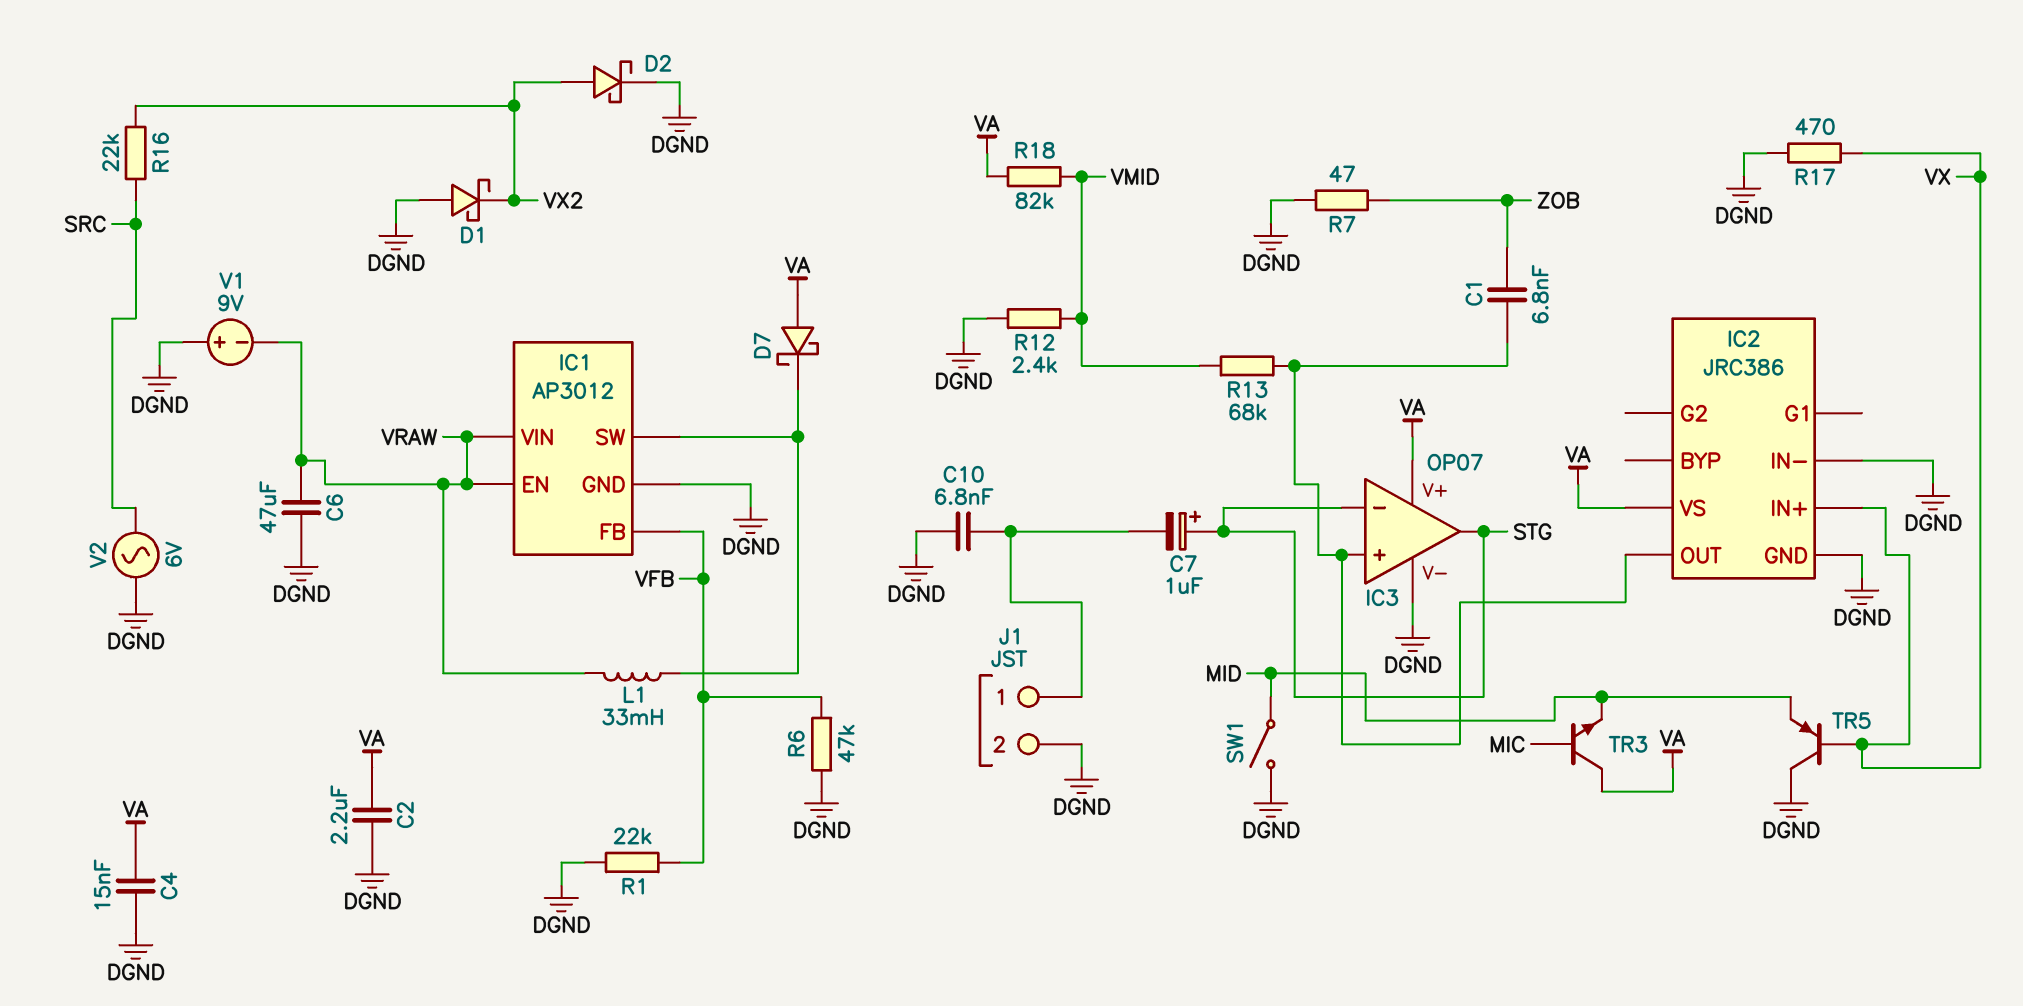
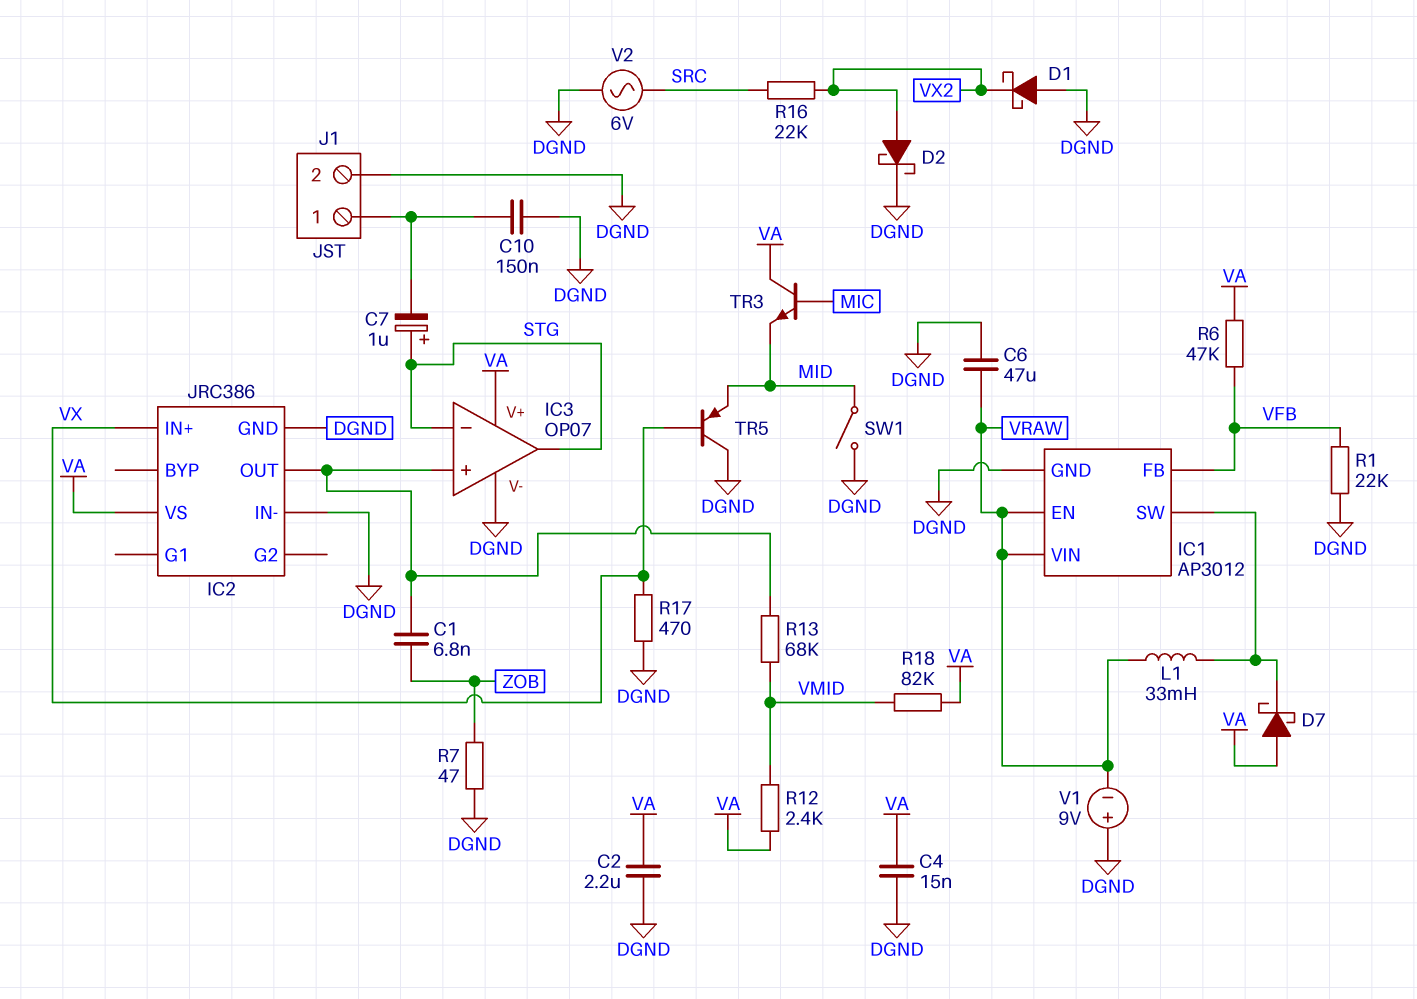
C10: 6.8nF (DGND, J1/1) -> 150nF (DGND, J1/1)
R6: 47k (DGND, VFB) -> 47k (VA, VFB)
R12: 2.4k (DGND, VMID) -> 2.4k (VA, VMID)

